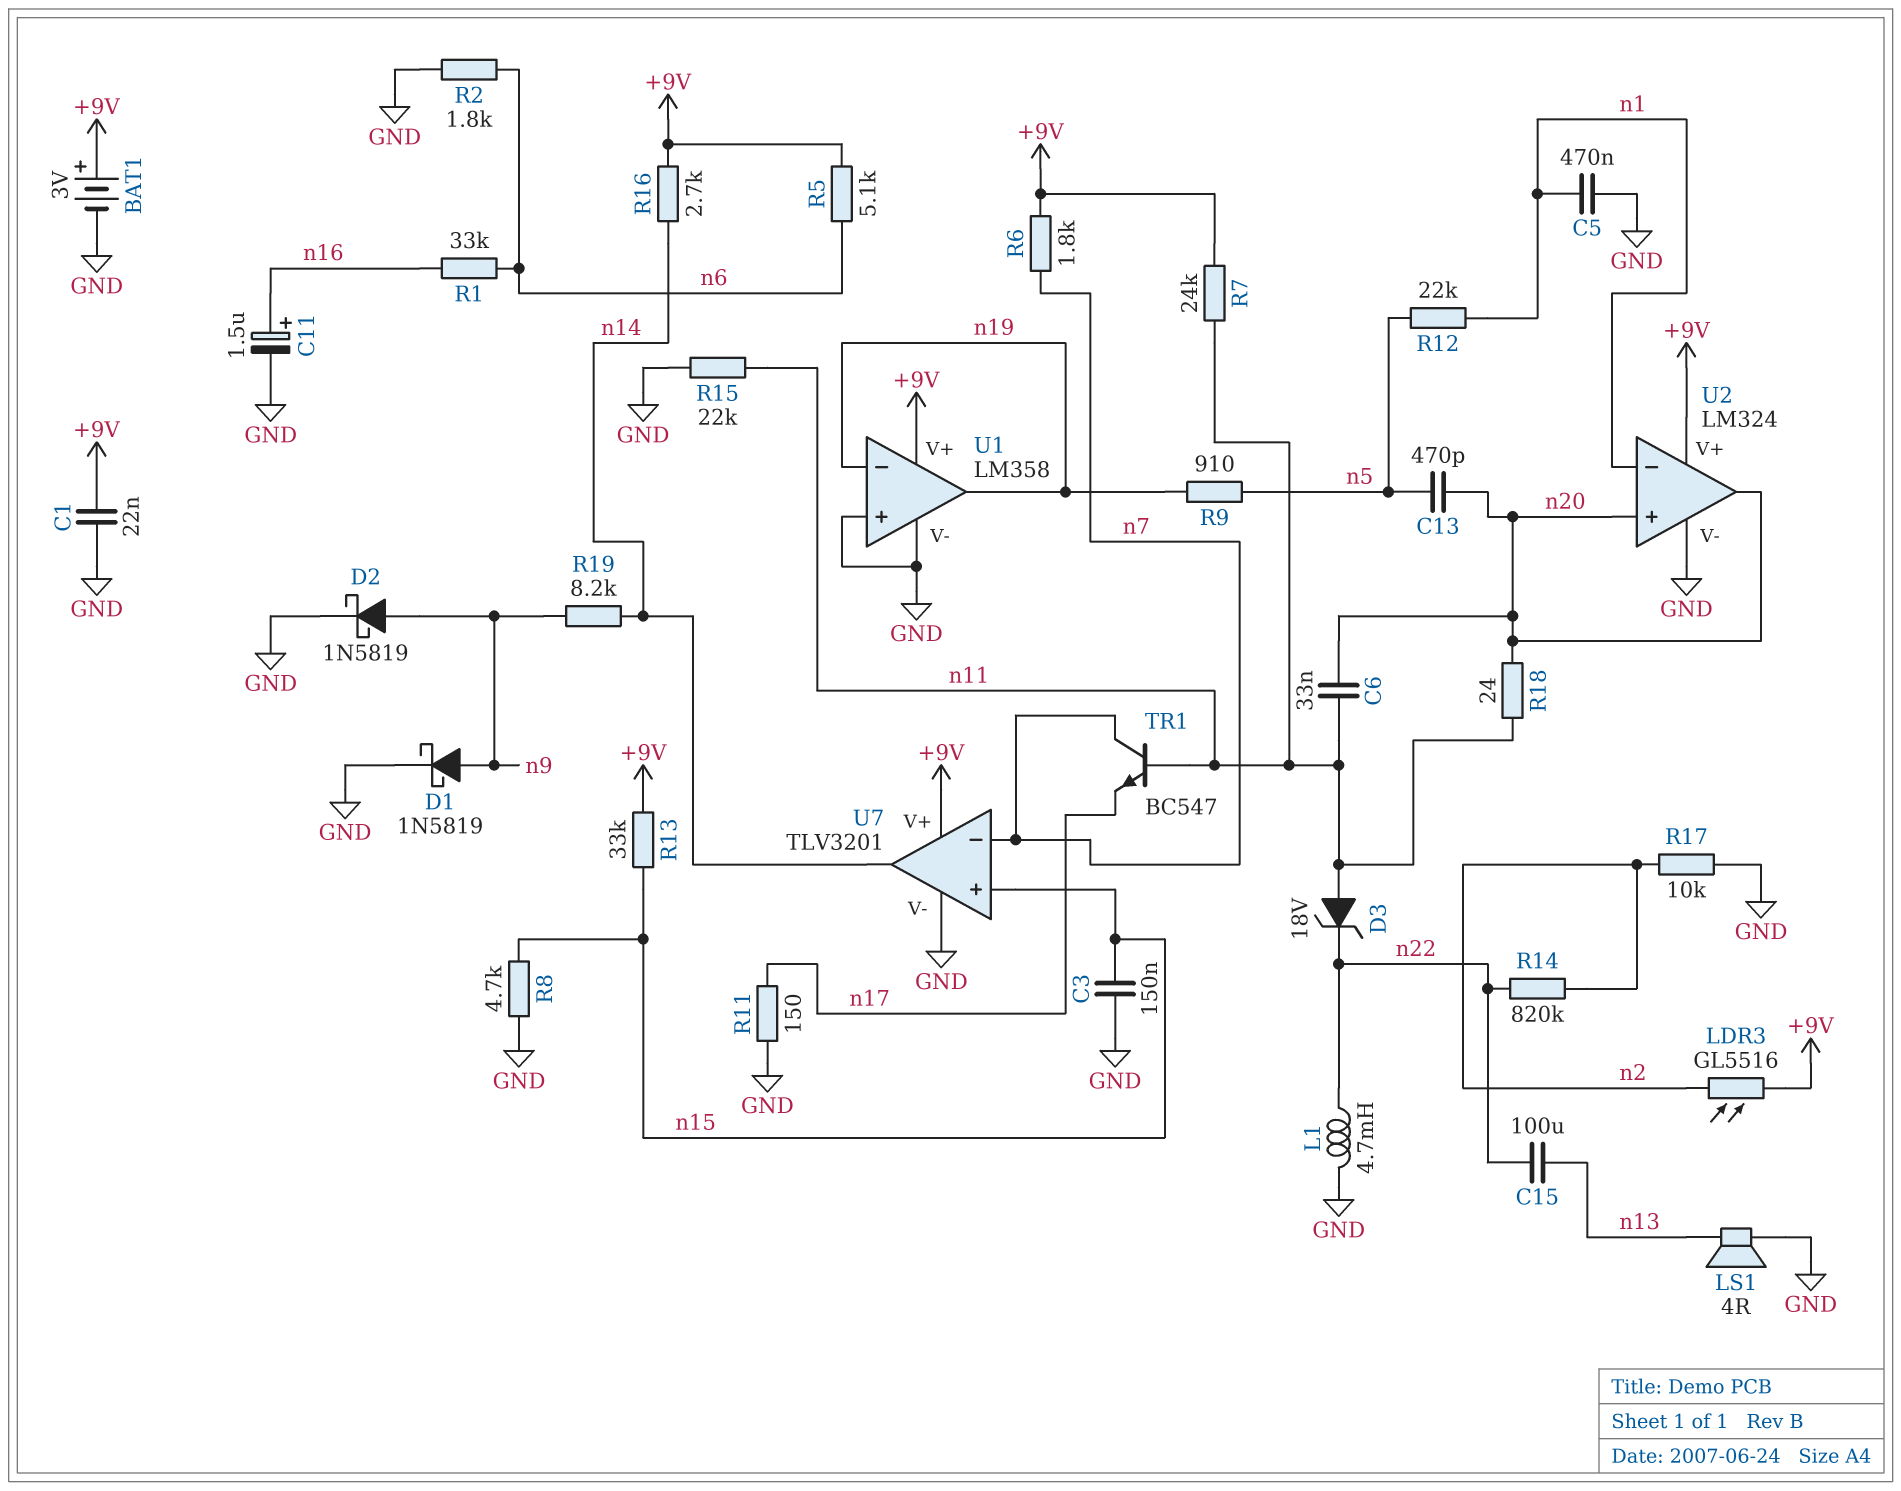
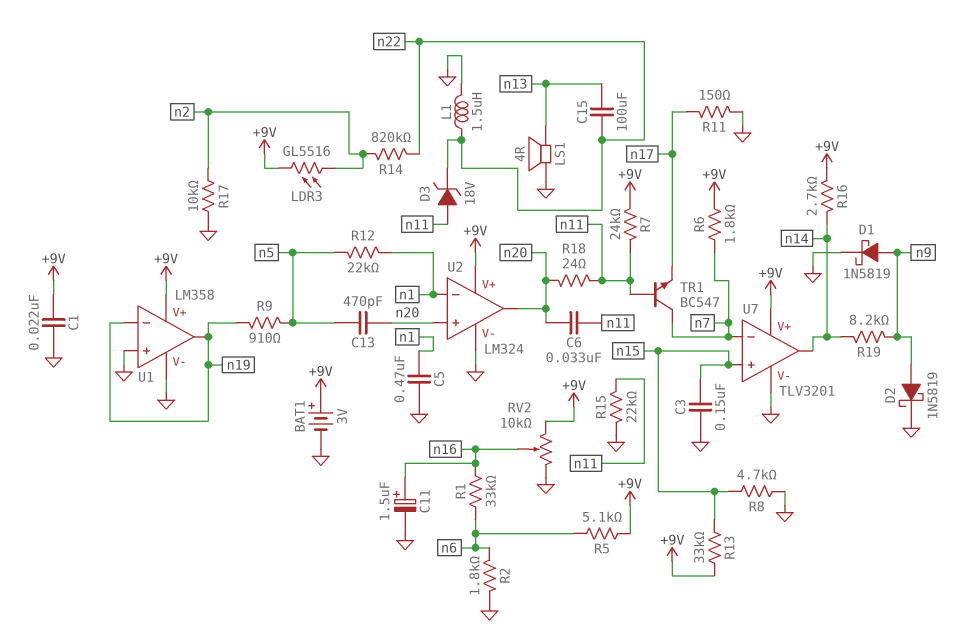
L1: 4.7mH (GND, n22) -> 1.5uH (GND, n22)
RV2: none -> 10k (+9V, GND, wiper n16)

